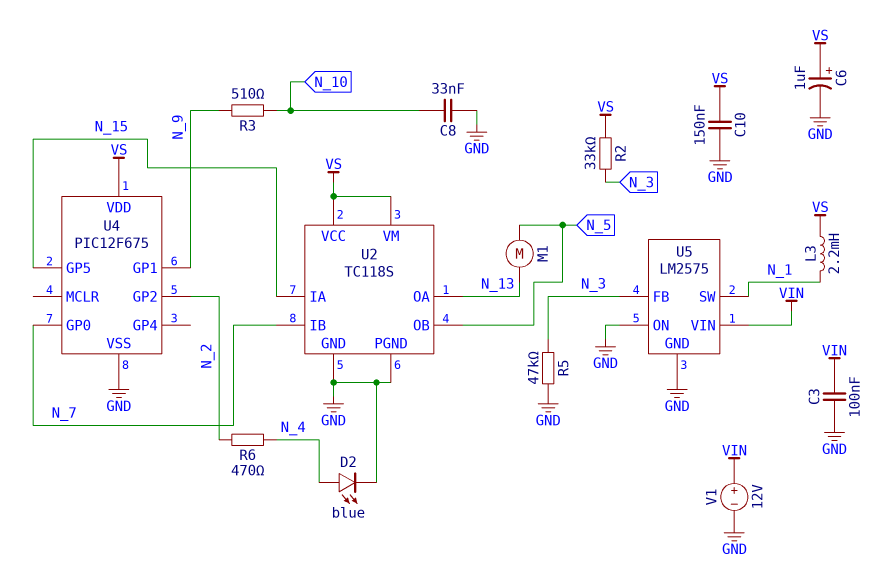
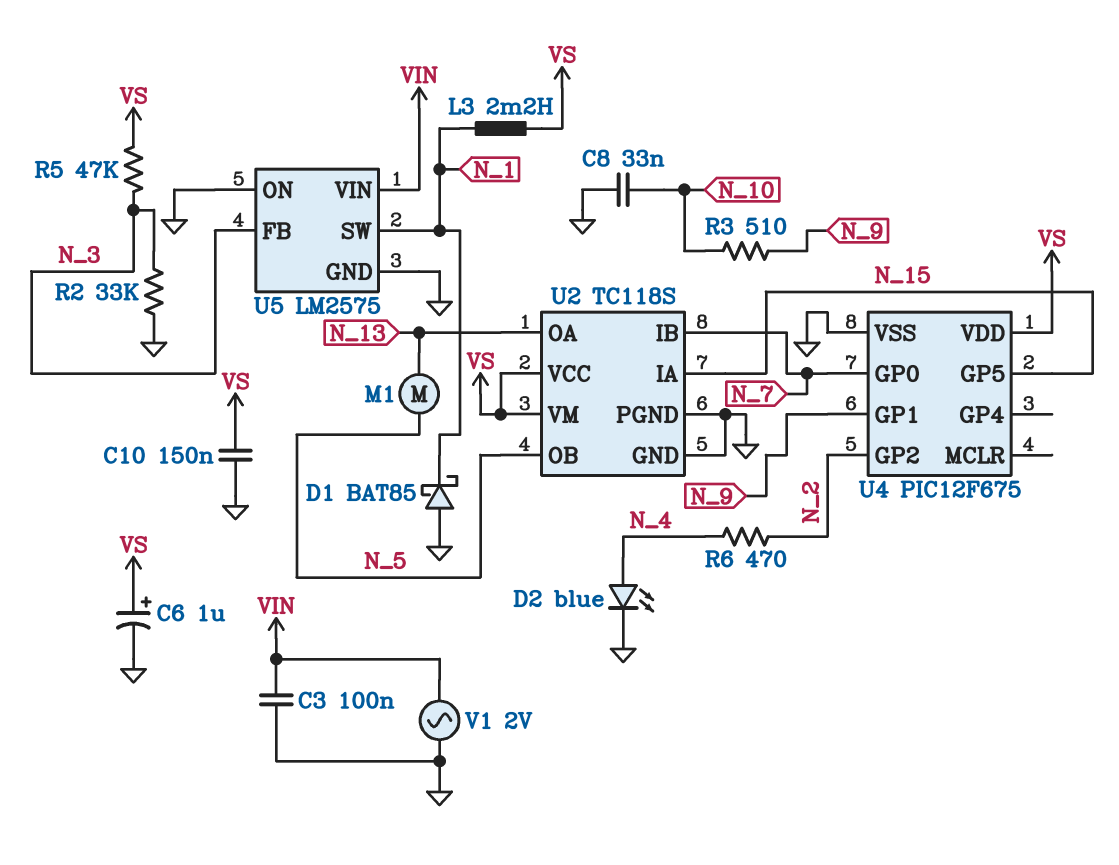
D1: none -> schottky BAT85 (A GND, K N_1)
R2: 33k (N_3, VS) -> 33k (GND, N_3)
R5: 47k (GND, N_3) -> 47k (N_3, VS)
V1: 12V (plus VIN, minus GND) -> AC 2V (GND, VIN)

